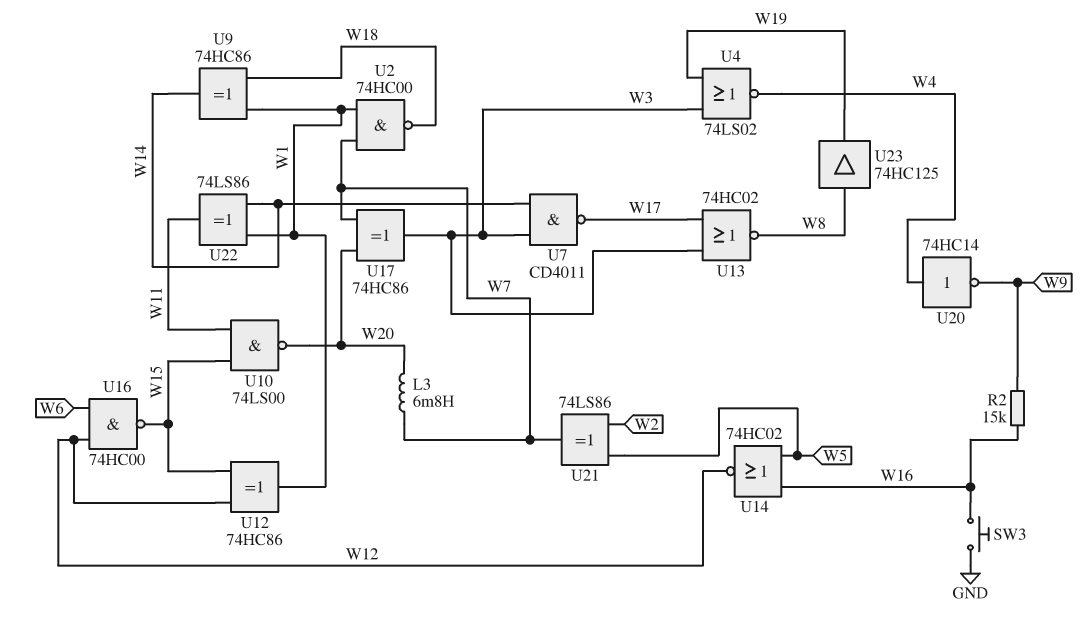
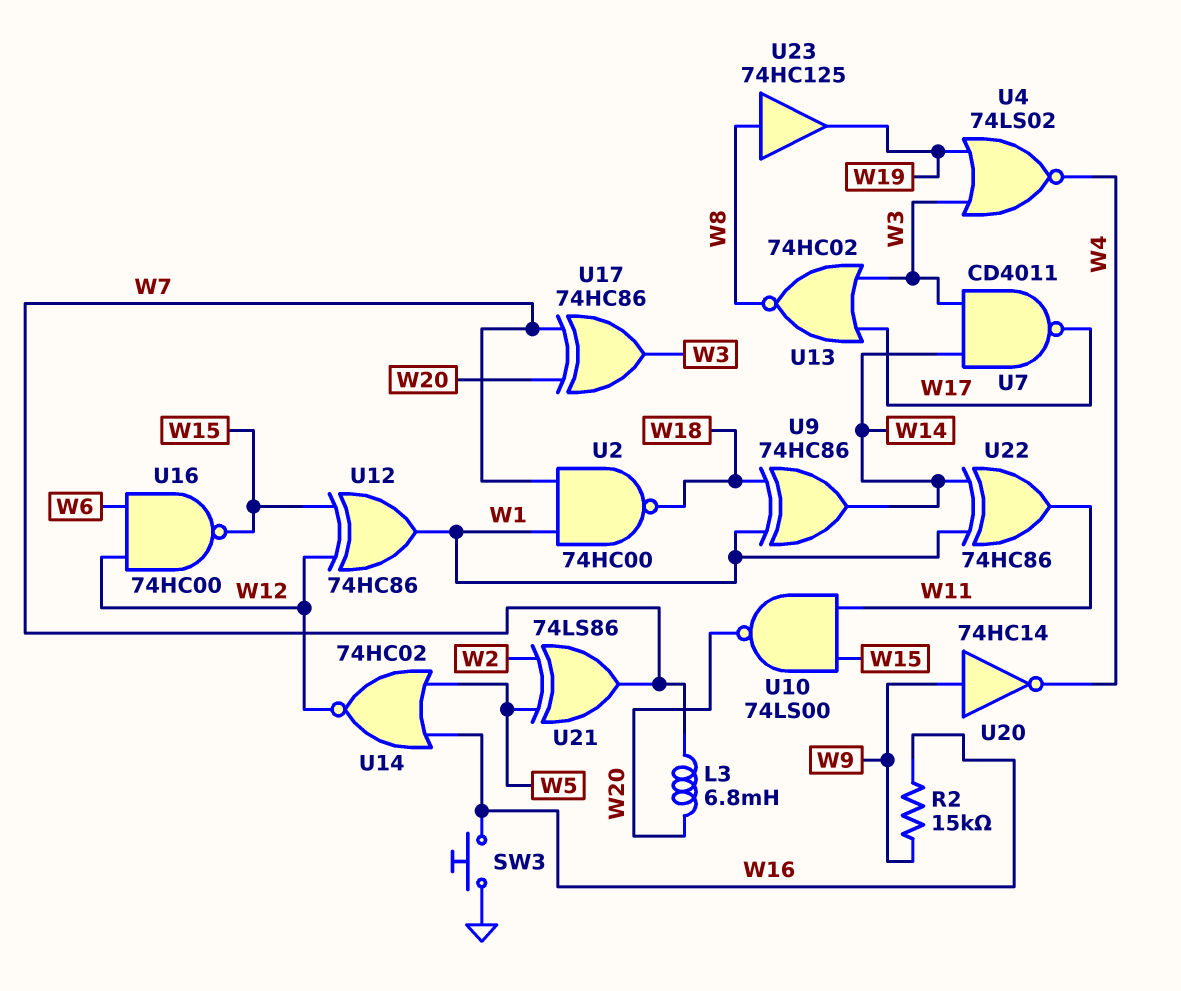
U20: NOT 74HC14 (in W4, out W9) -> NOT 74HC14 (in W9, out W4)
U22: XOR 74LS86 (in W1, in W14, out W11) -> XOR 74HC86 (in W1, in W14, out W11)

